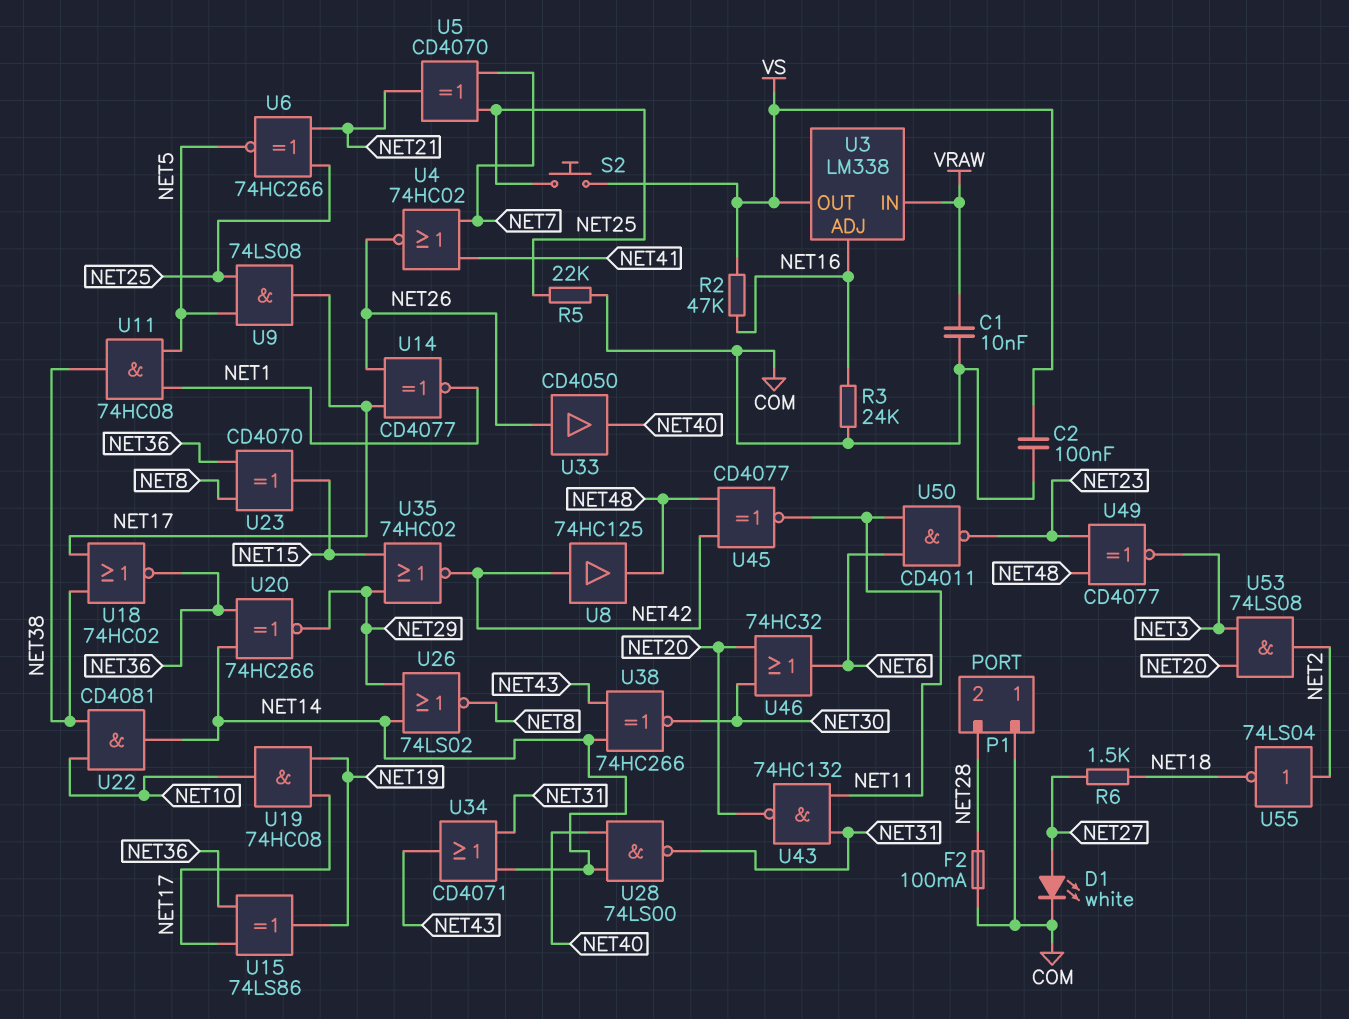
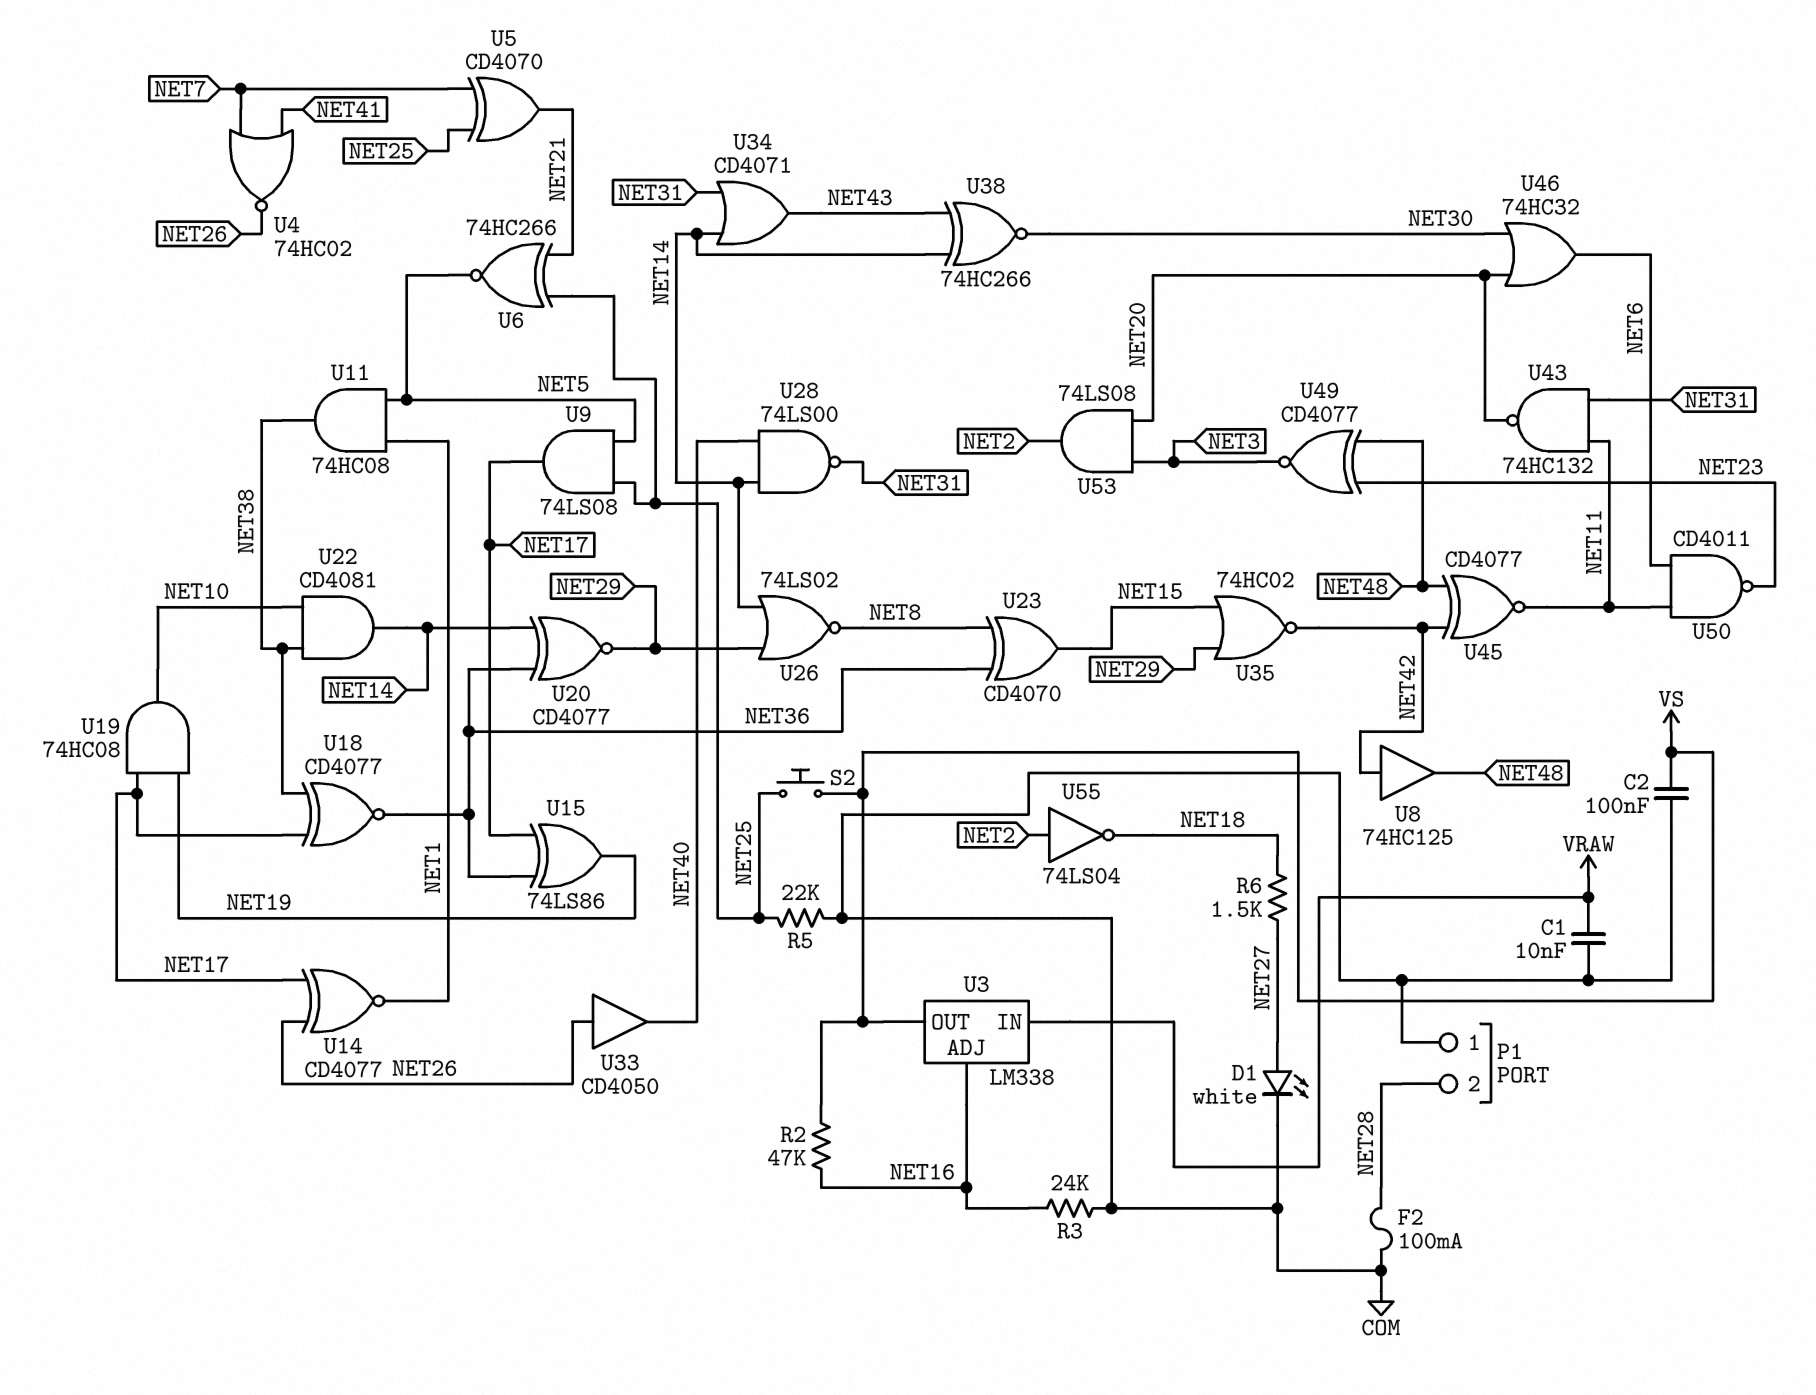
U18: NOR 74HC02 (in NET17, in NET38, out NET36) -> XNOR CD4077 (in NET17, in NET38, out NET36)
U20: XNOR 74HC266 (in NET14, in NET36, out NET29) -> XNOR CD4077 (in NET14, in NET36, out NET29)

